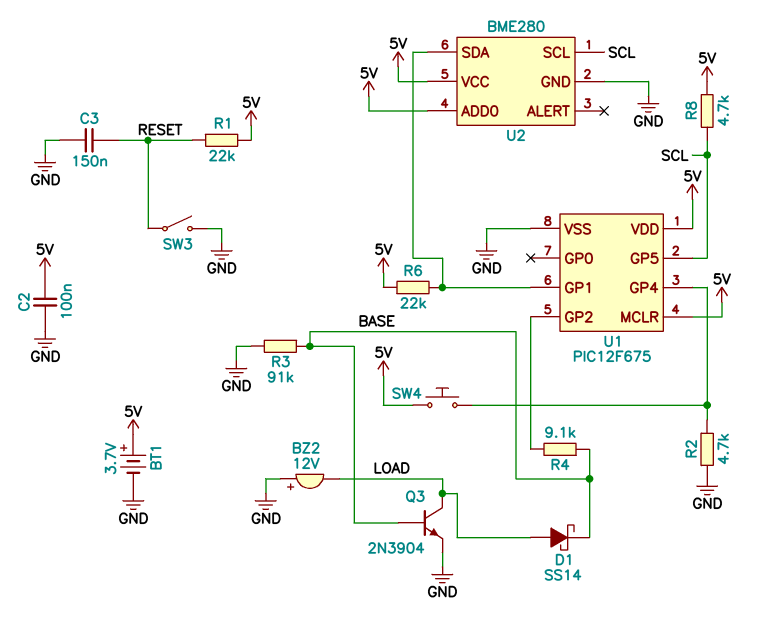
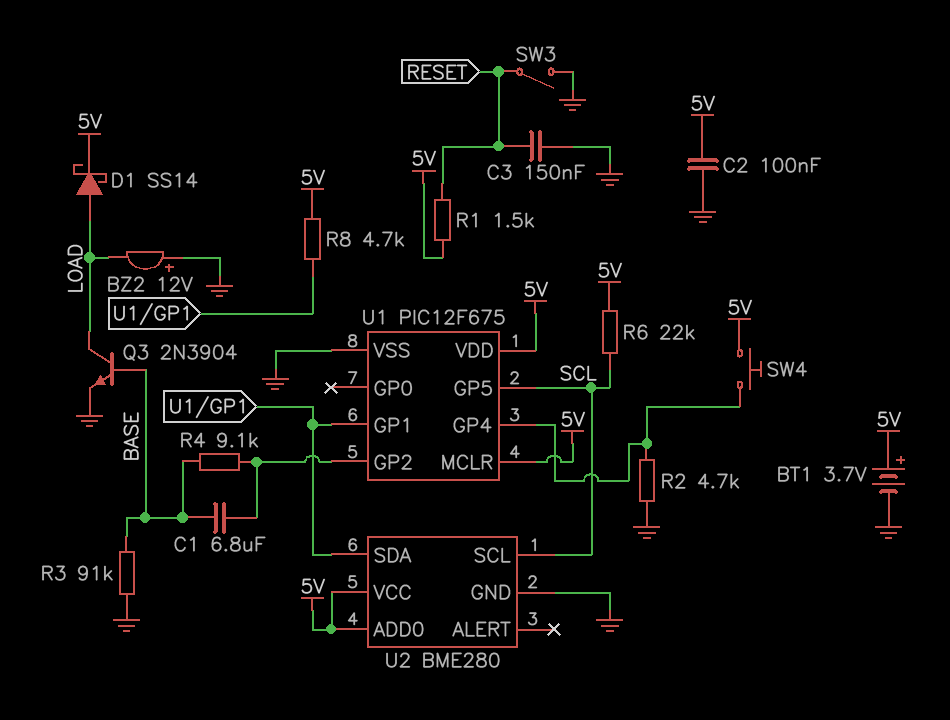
C1: none -> 6.8uF (BASE, U1/GP2)
D1: schottky SS14 (A LOAD, K BASE) -> schottky SS14 (A LOAD, K 5V)
R1: 22k (5V, RESET) -> 1.5k (5V, RESET)
R6: 22k (5V, U1/GP1) -> 22k (5V, SCL)
R8: 4.7k (5V, SCL) -> 4.7k (5V, U1/GP1)

